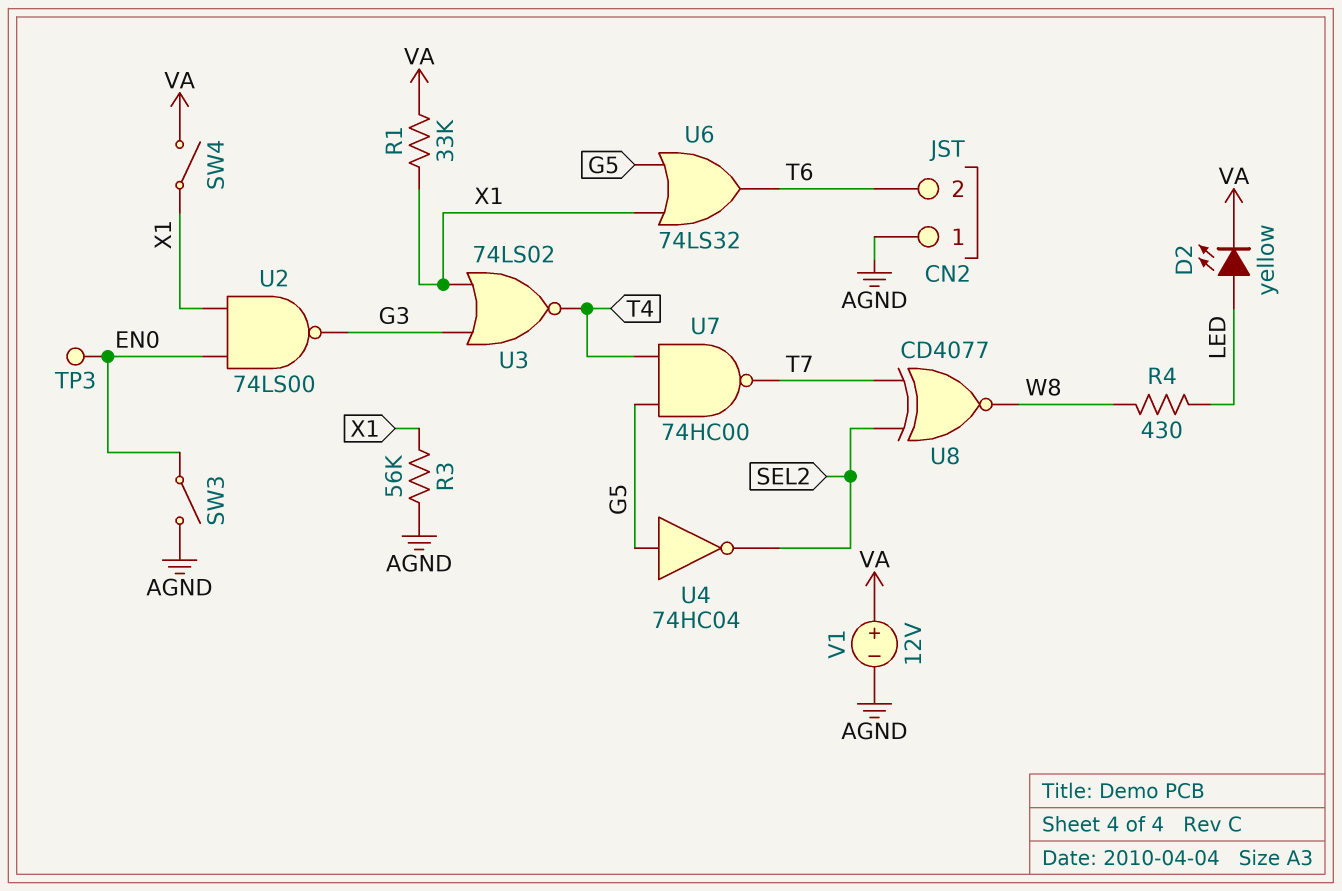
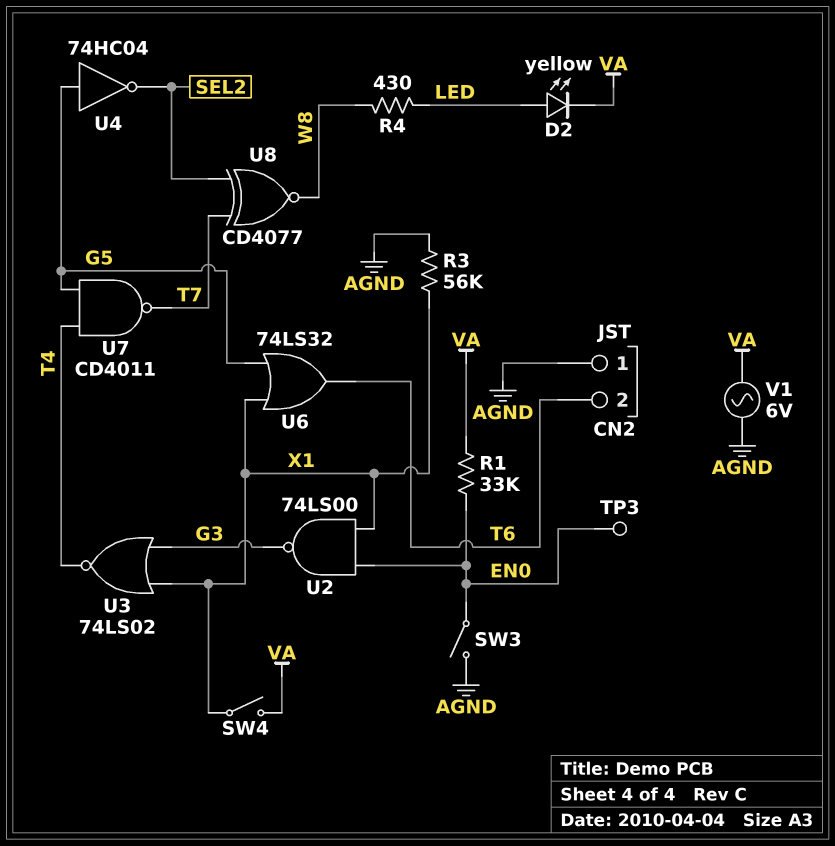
R1: 33k (VA, X1) -> 33k (EN0, VA)
U7: NAND 74HC00 (in G5, in T4, out T7) -> NAND CD4011 (in G5, in T4, out T7)
V1: 12V (plus VA, minus AGND) -> AC 6V (AGND, VA)

